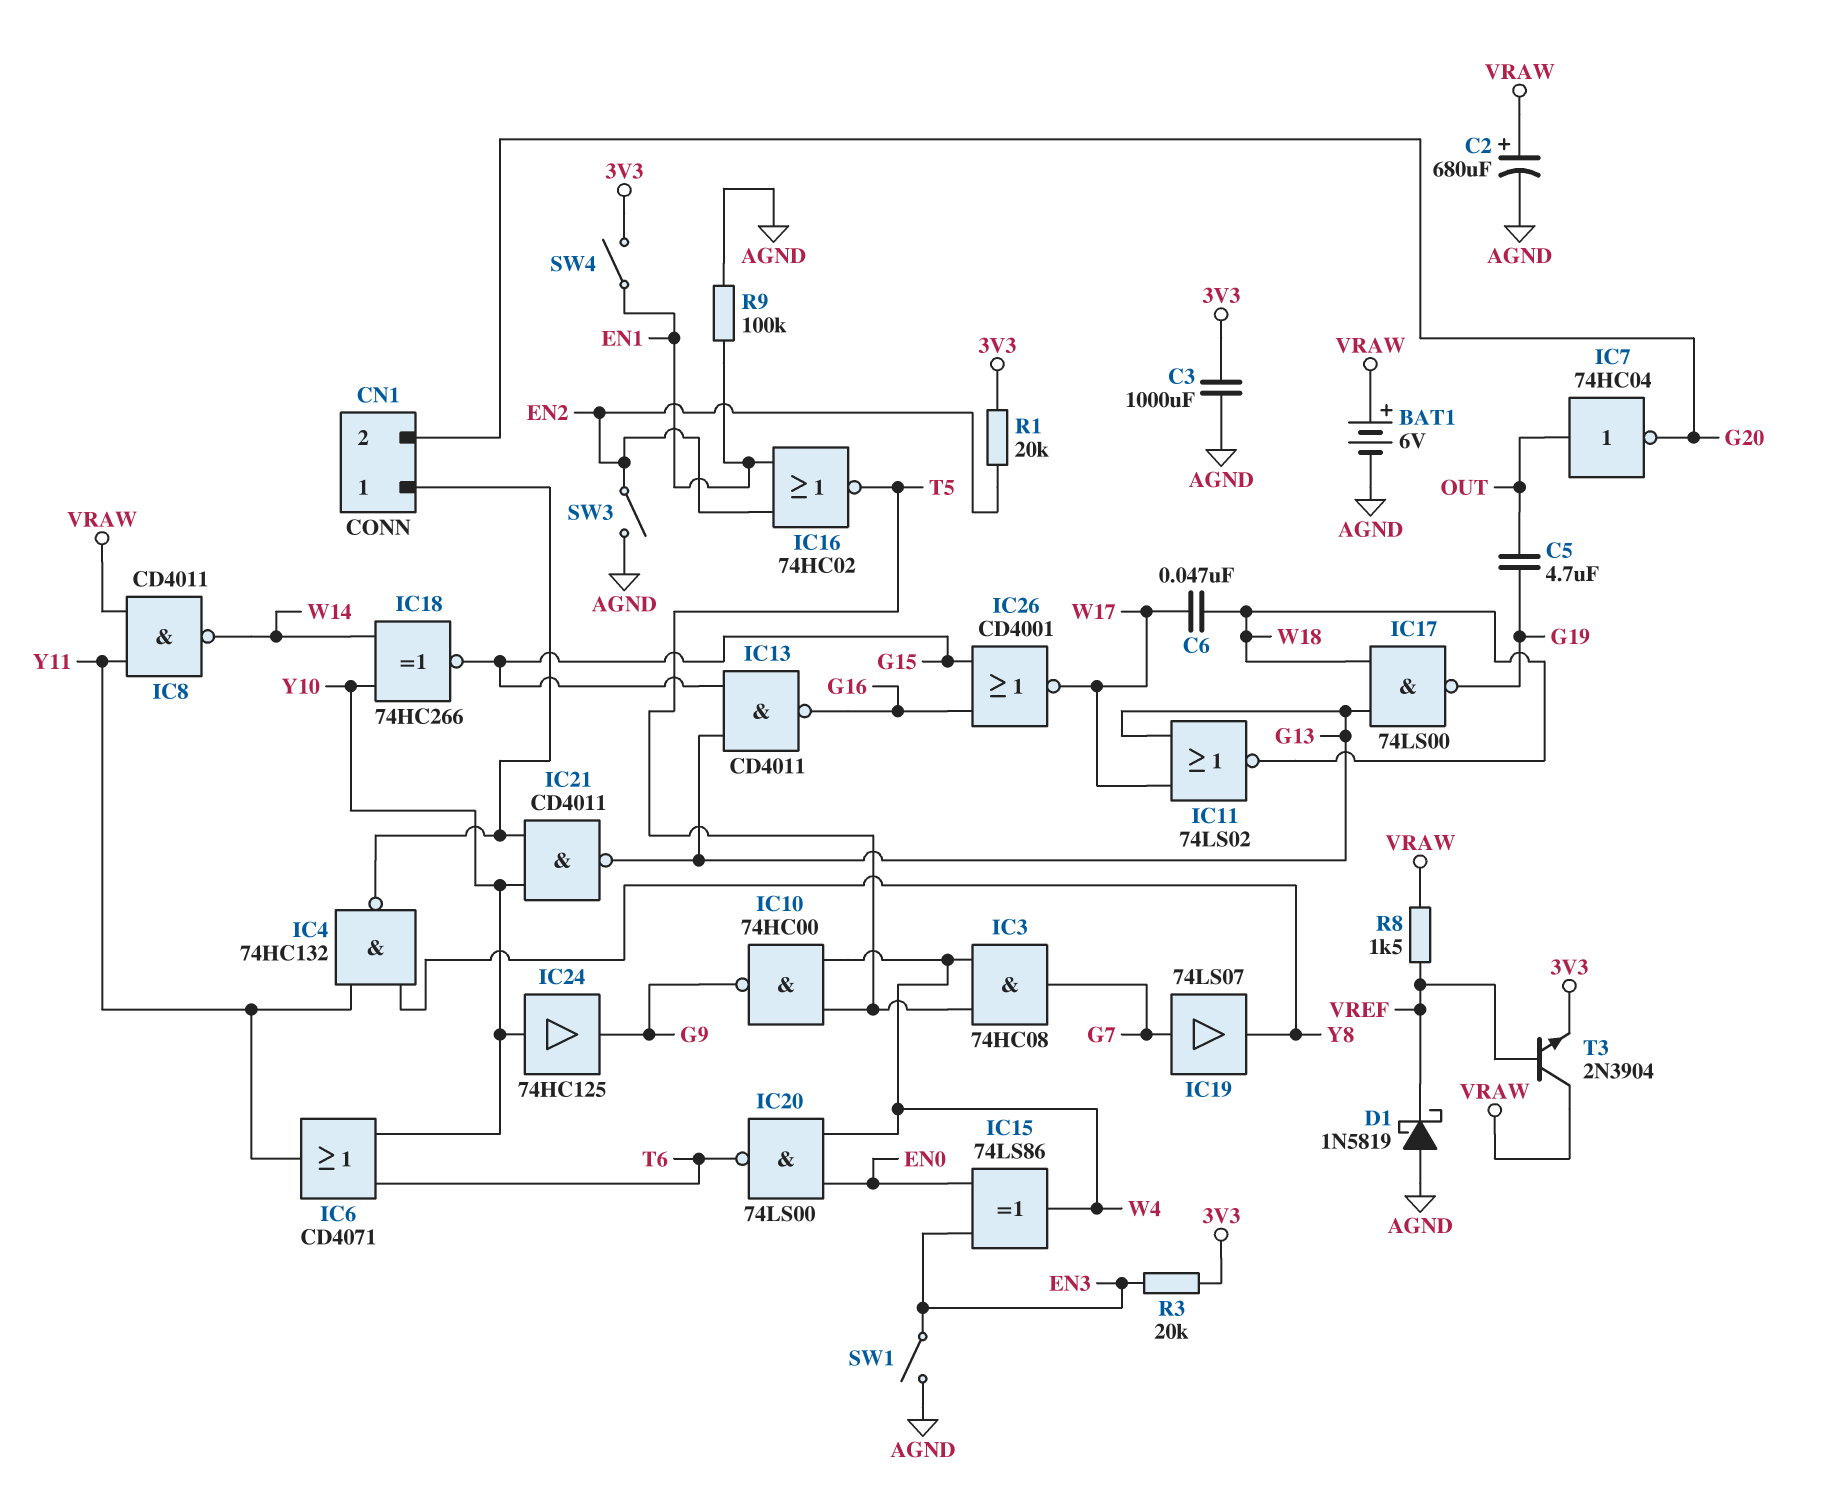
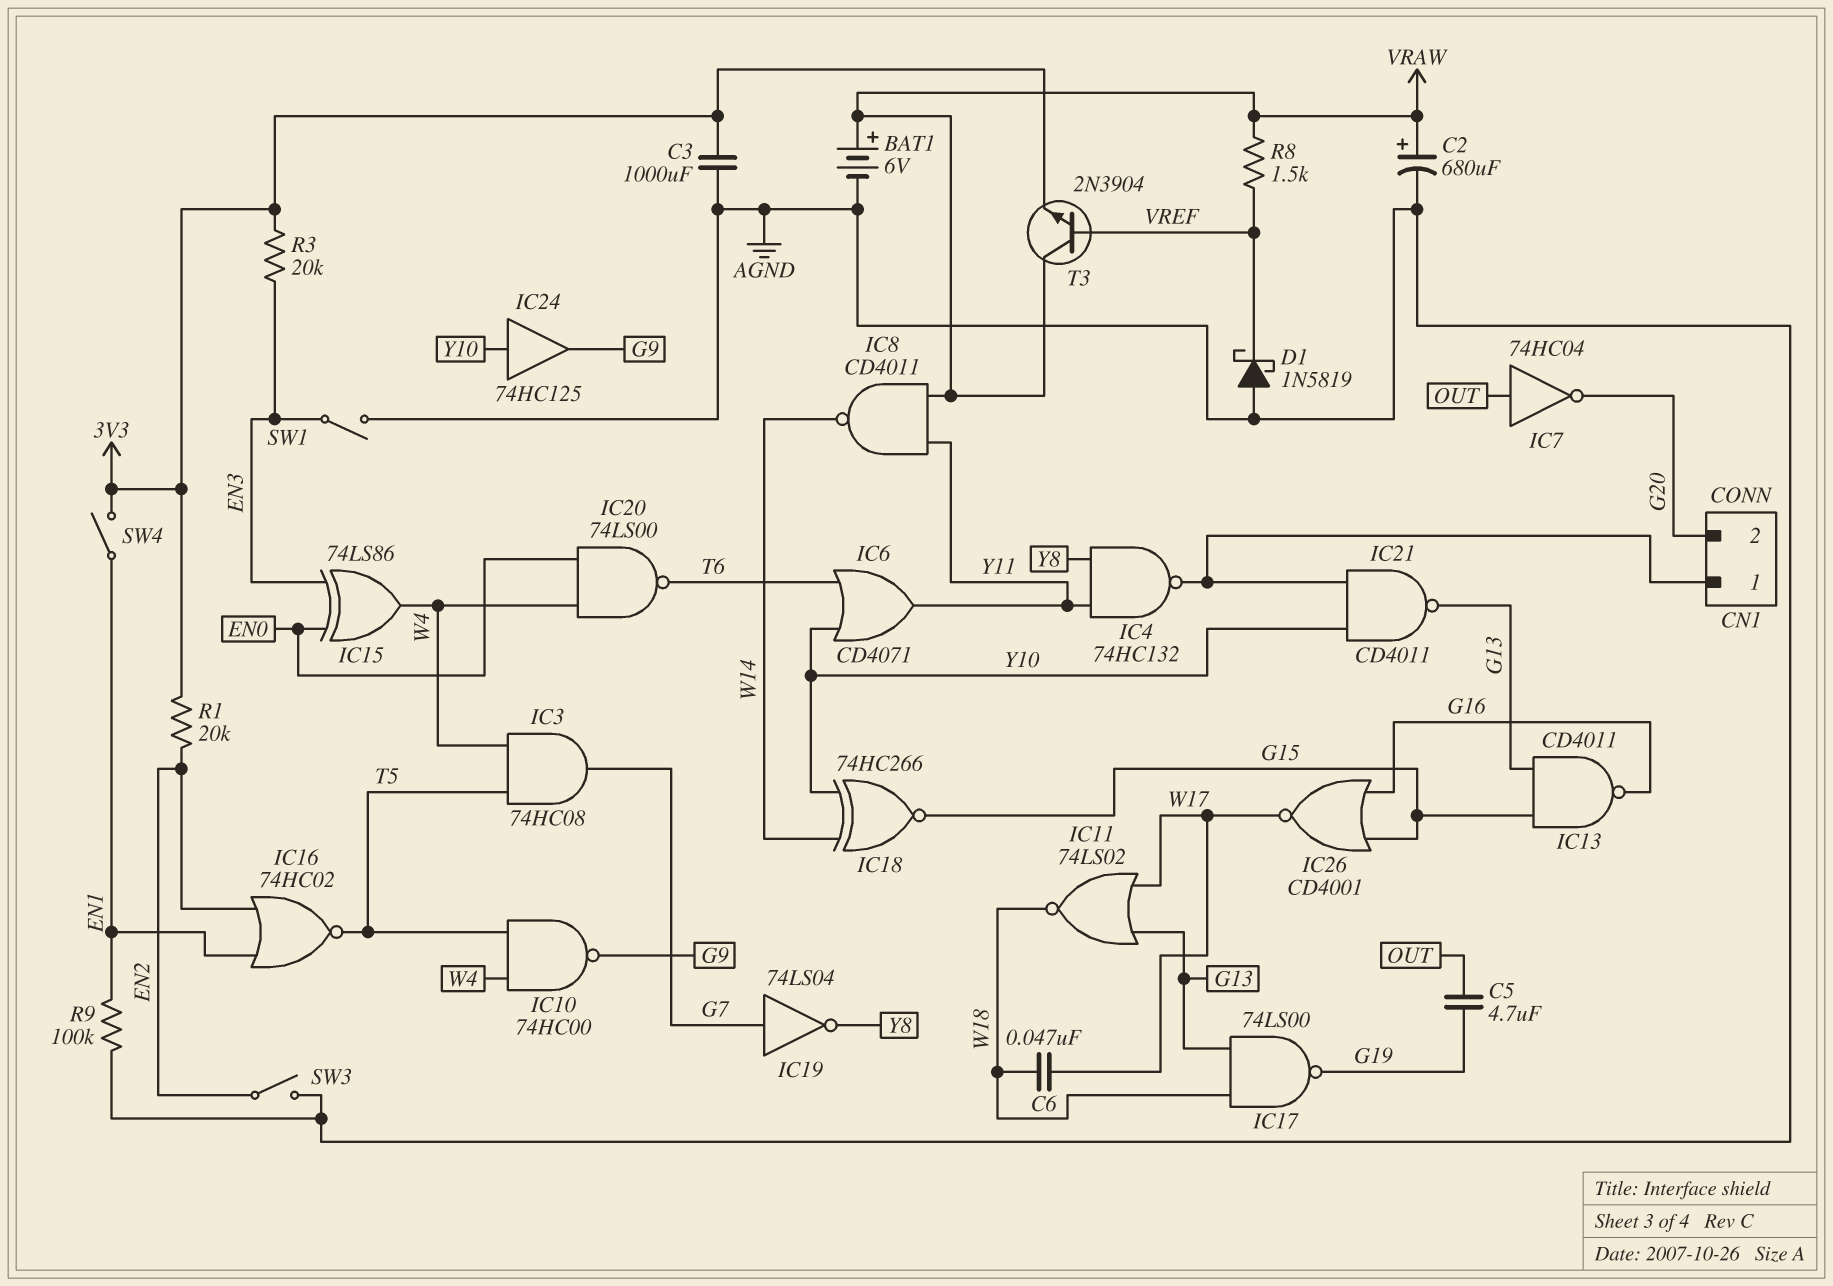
IC19: buffer 74LS07 (in G7, out Y8) -> NOT 74LS04 (in G7, out Y8)

